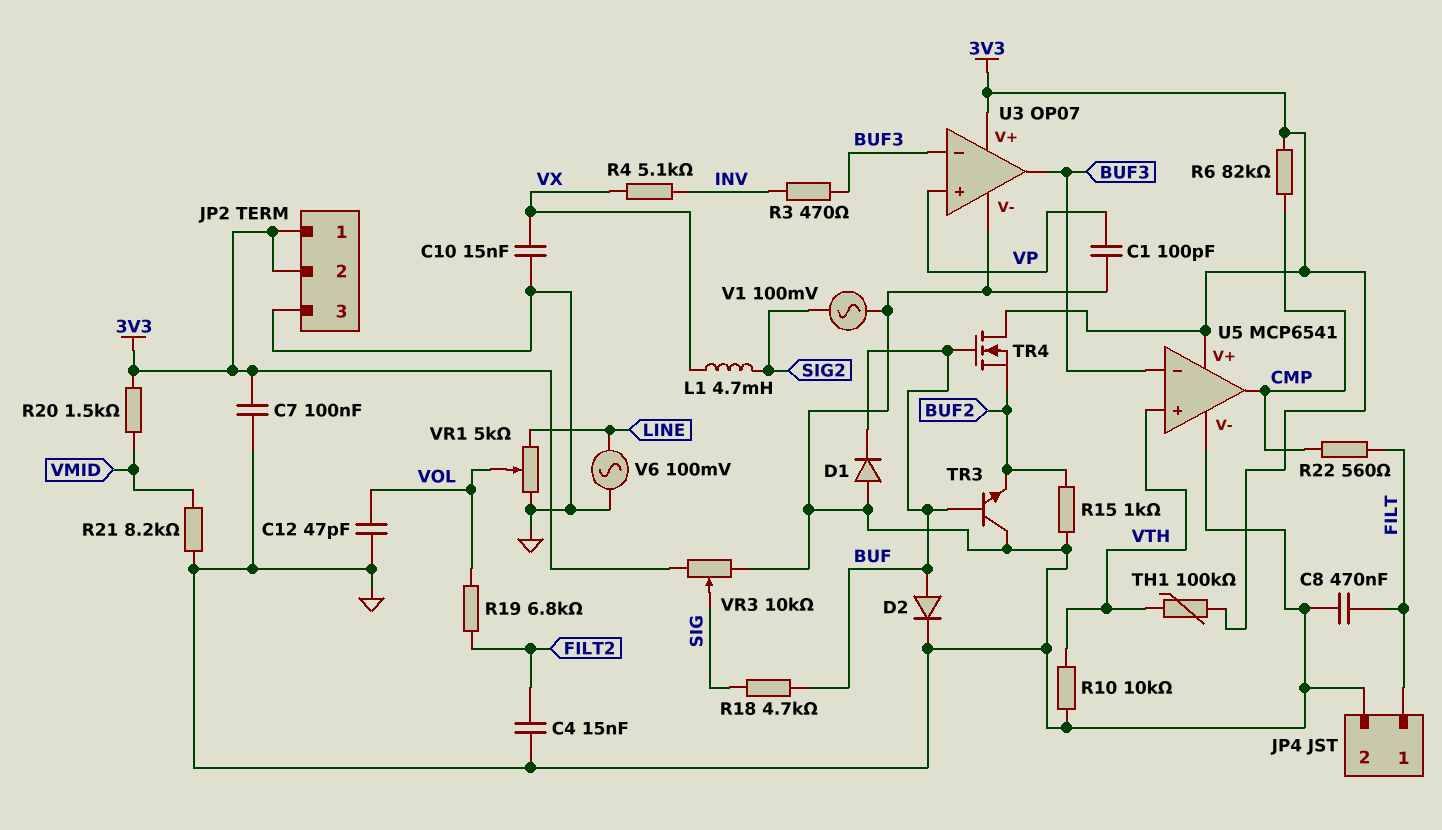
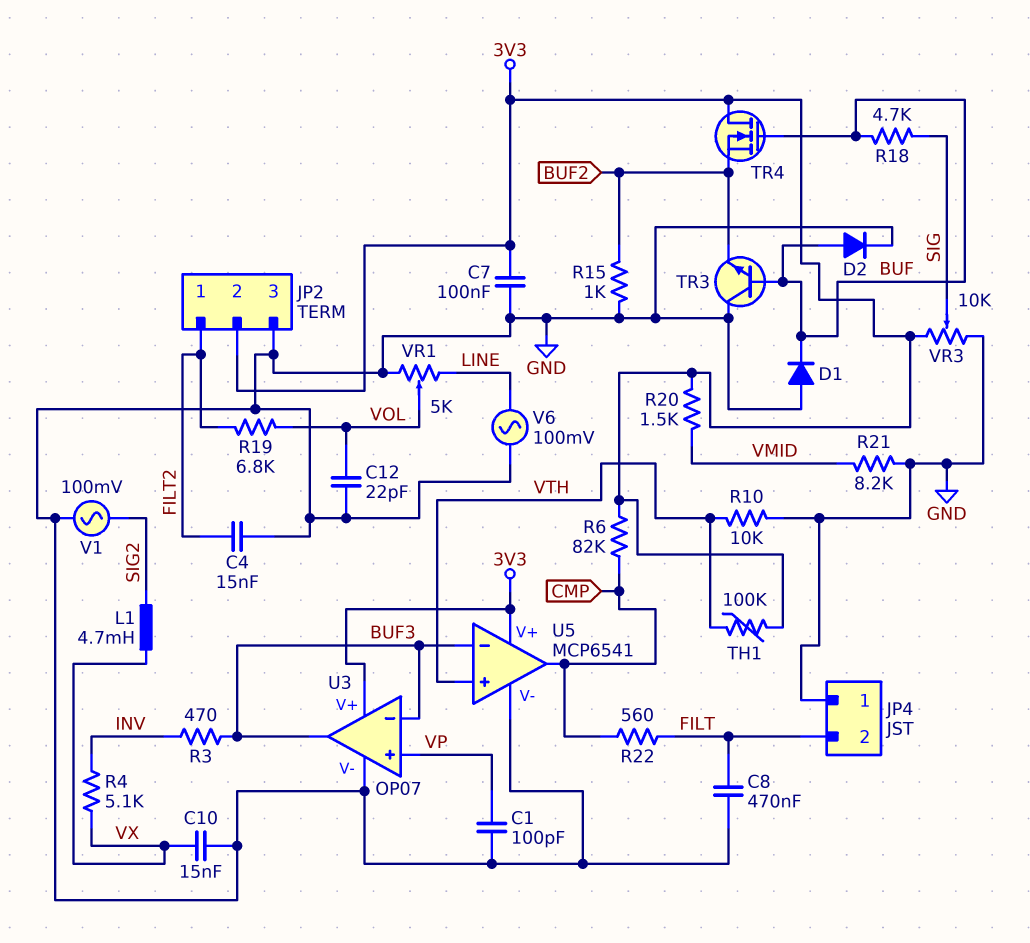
C12: 47pF (GND, VOL) -> 22pF (GND, VOL)
JP2 pin 1: 3V3 -> FILT2
JP4 pin 1: FILT -> GND
JP4 pin 2: GND -> FILT

